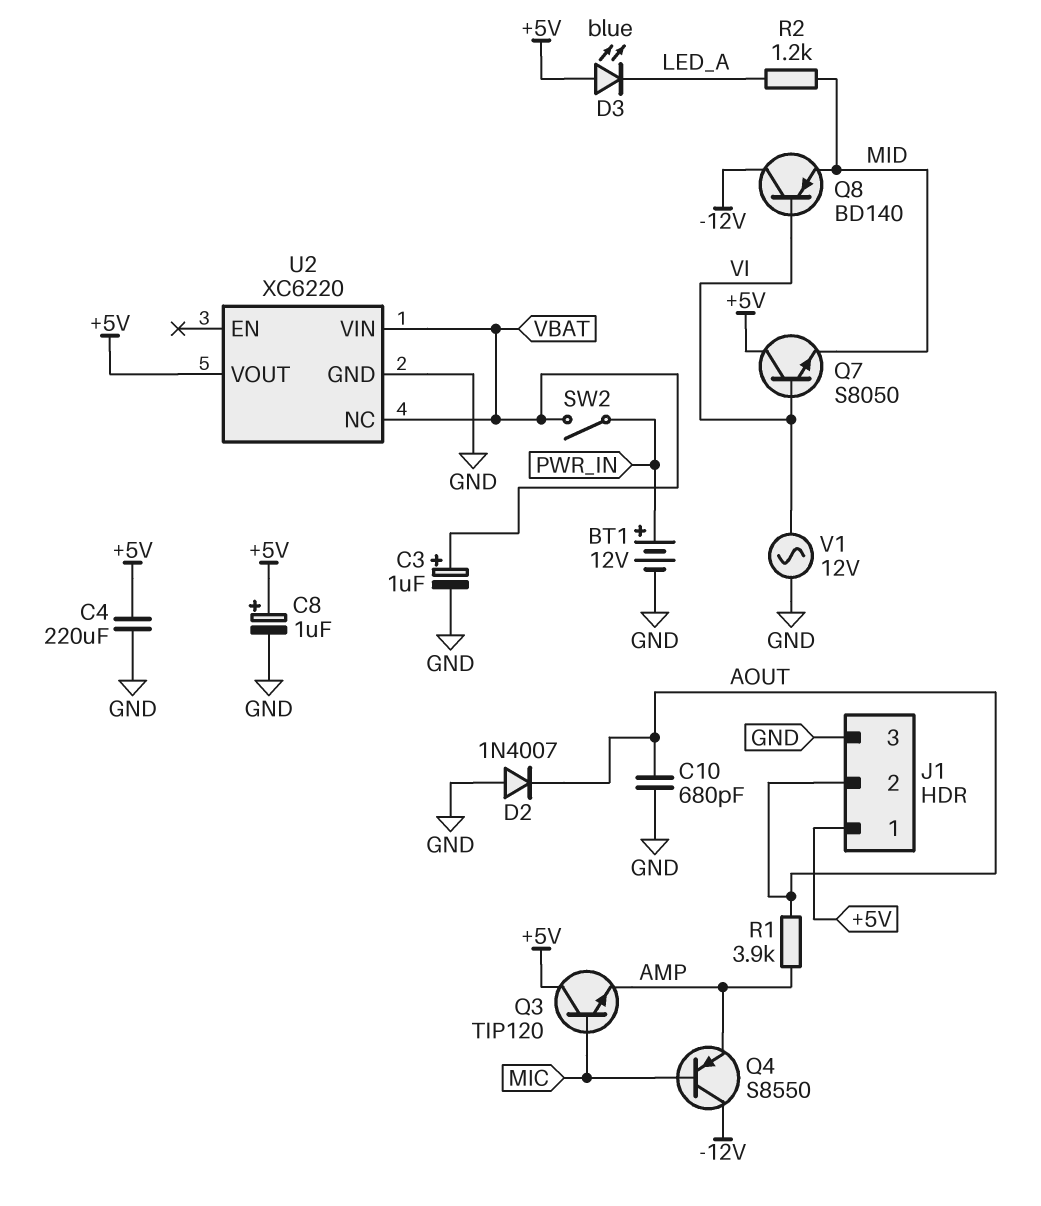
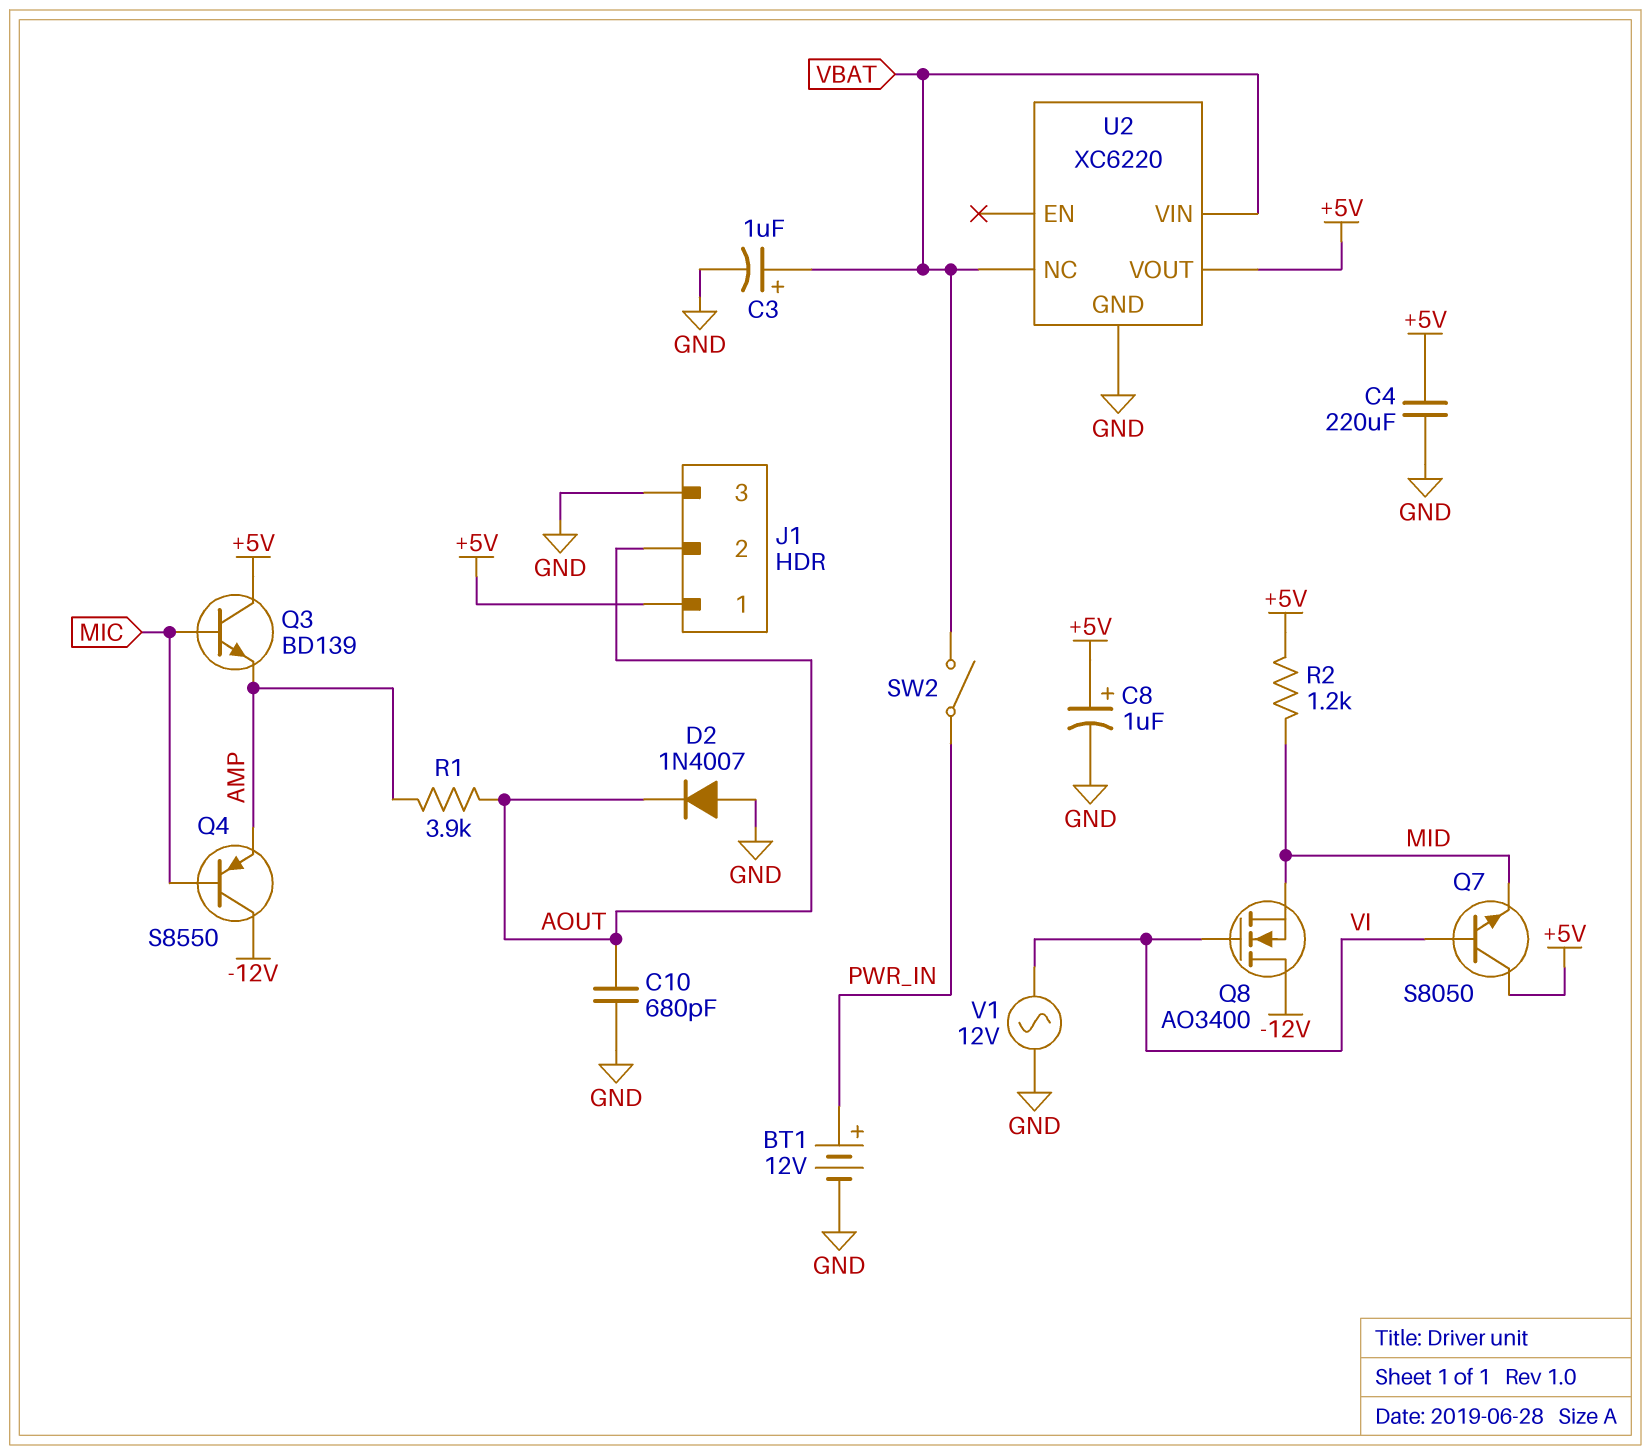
D3: LED blue (A +5V, K LED_A) -> none
Q3: NPN TIP120 (B MIC, C +5V, E AMP) -> NPN BD139 (B MIC, C +5V, E AMP)
Q8: PNP BD140 (B VI, C -12V, E MID) -> NMOS AO3400 (G VI, D -12V, S MID)
R2: 1.2k (LED_A, MID) -> 1.2k (+5V, MID)

